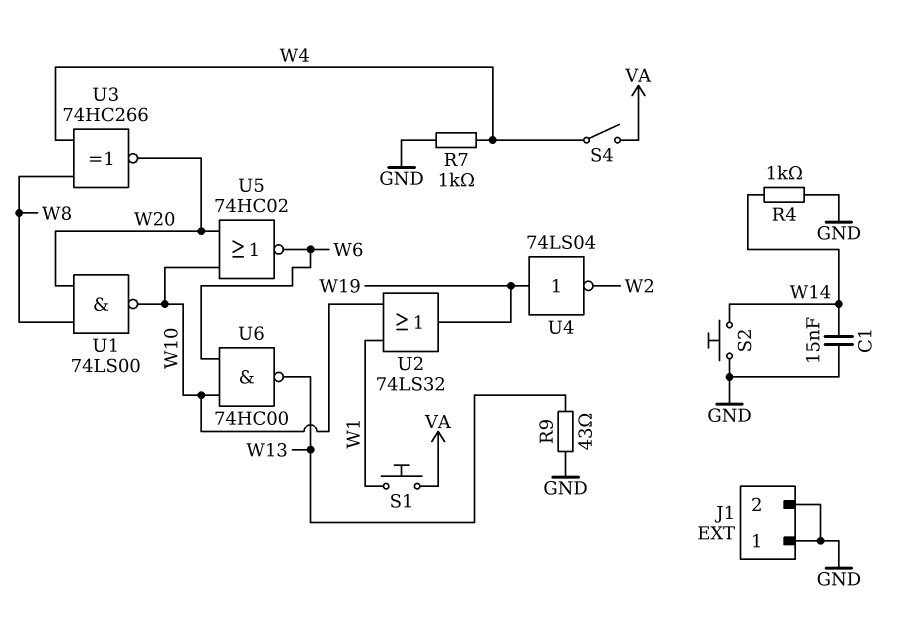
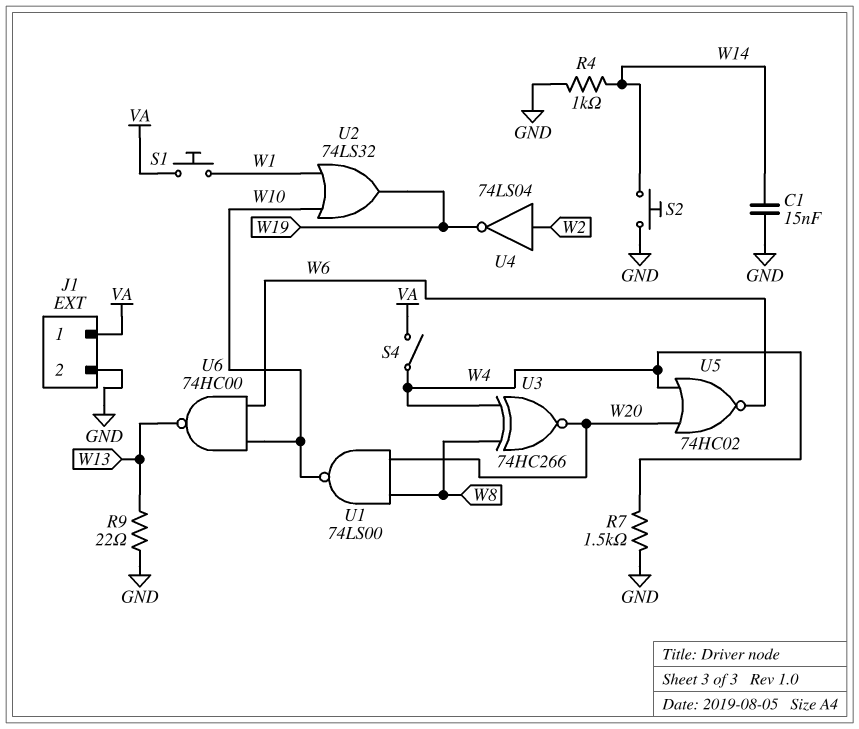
J1 pin 1: GND -> VA
R7: 1k (GND, W4) -> 1.5k (GND, W4)
R9: 43 (GND, W13) -> 22 (GND, W13)
U4: NOT 74LS04 (in W19, out W2) -> NOT 74LS04 (in W2, out W19)
U5: NOR 74HC02 (in W10, in W20, out W6) -> NOR 74HC02 (in W4, in W20, out W6)

